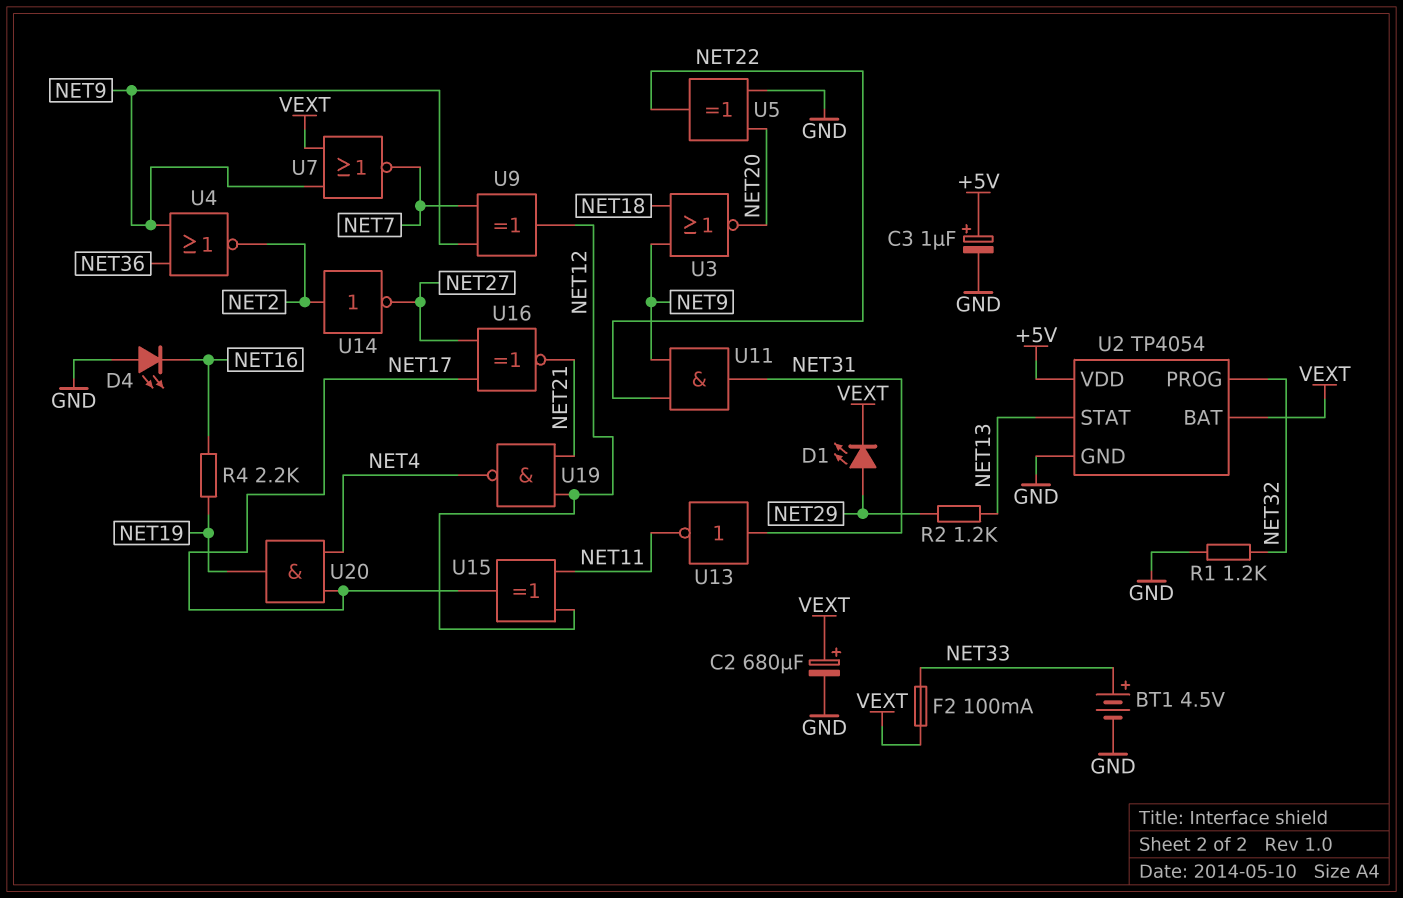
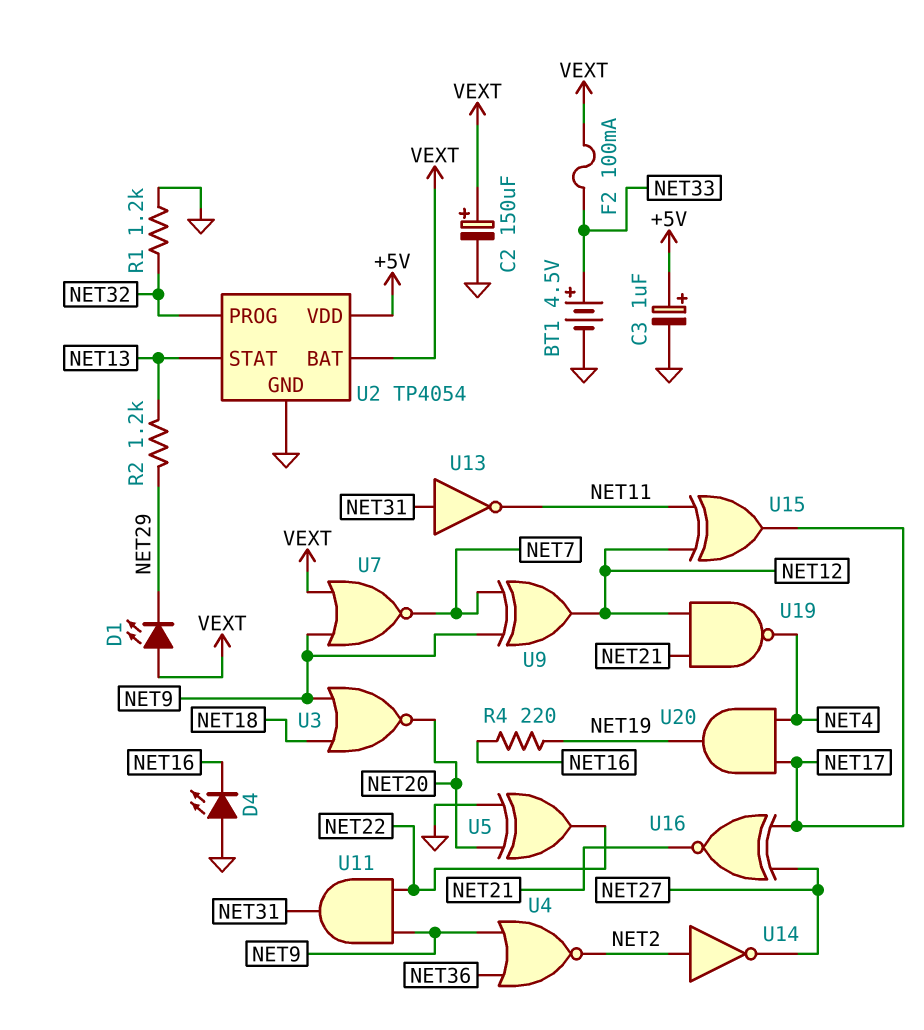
C2: 680uF (plus VEXT, minus GND) -> 150uF (plus VEXT, minus GND)
D1: LED (A NET29, K VEXT) -> LED (A VEXT, K NET29)
R4: 2.2k (NET16, NET19) -> 220 (NET16, NET19)

